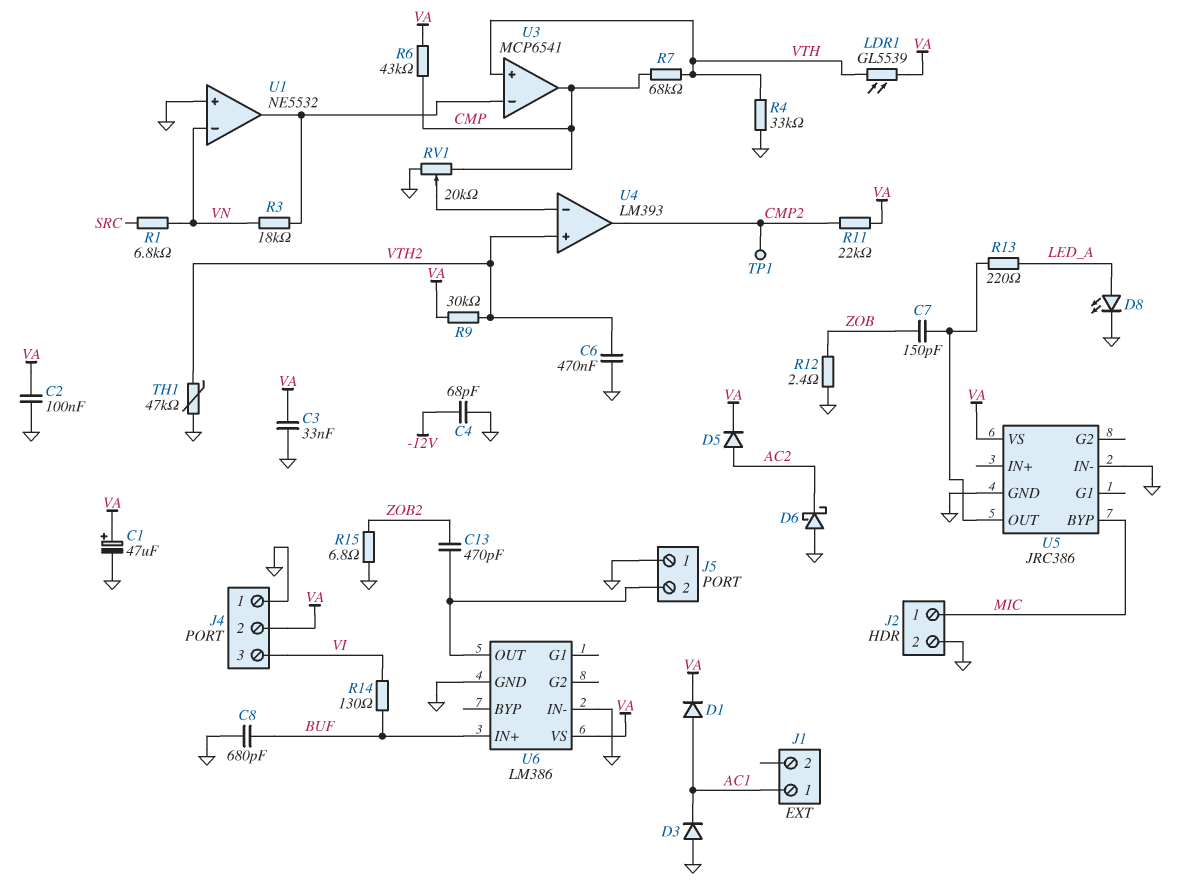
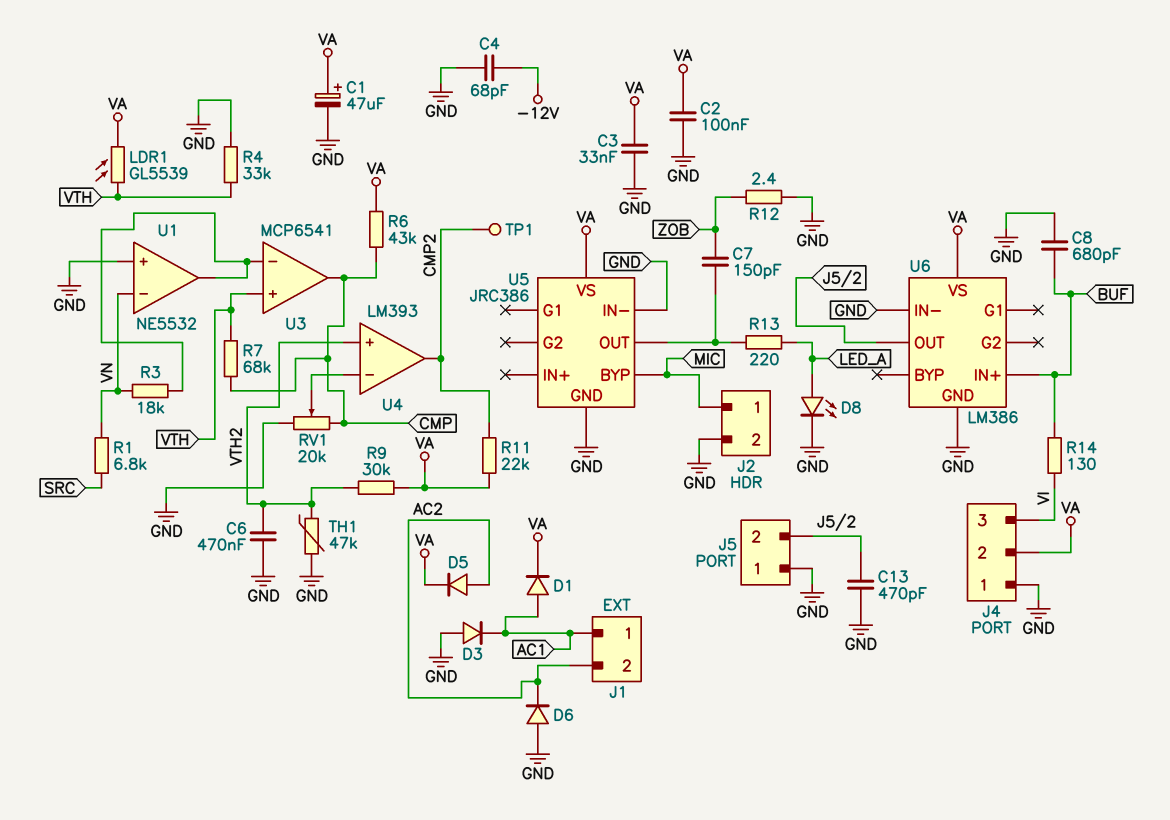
C13: 470pF (J5/2, ZOB2) -> 470pF (GND, J5/2)
D6: schottky (A GND, K AC2) -> diode (A GND, K AC2)
J1 pin 2: none -> AC2
R15: 6.8 (GND, ZOB2) -> none

